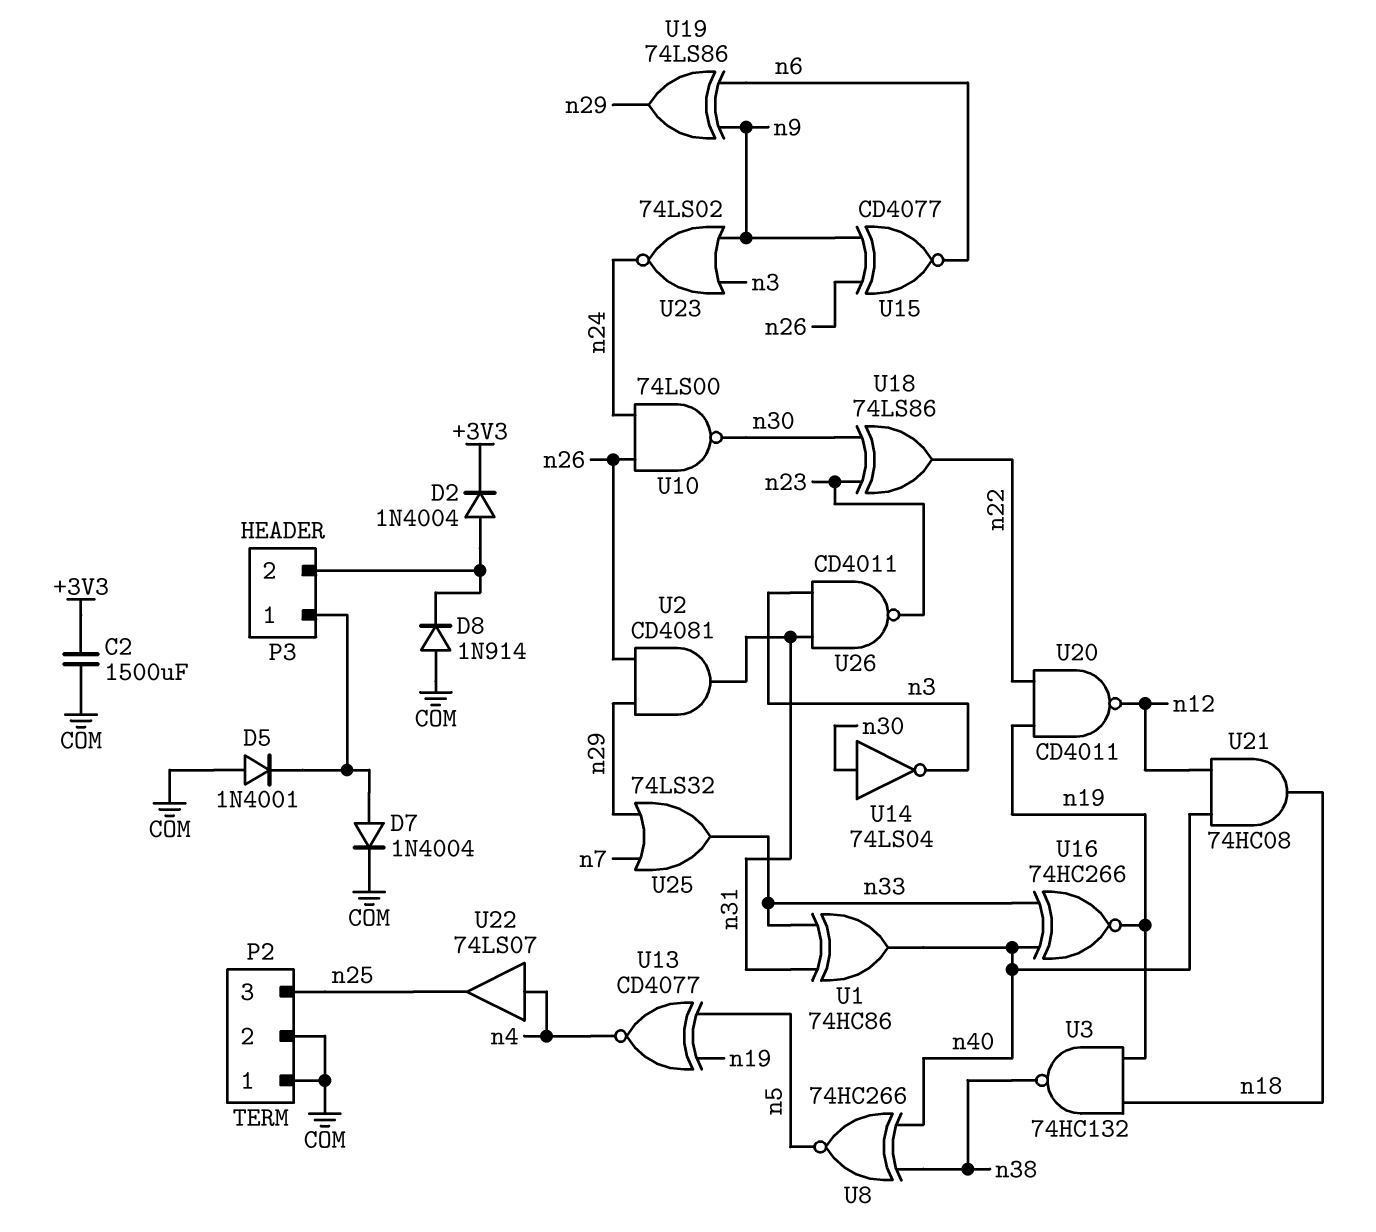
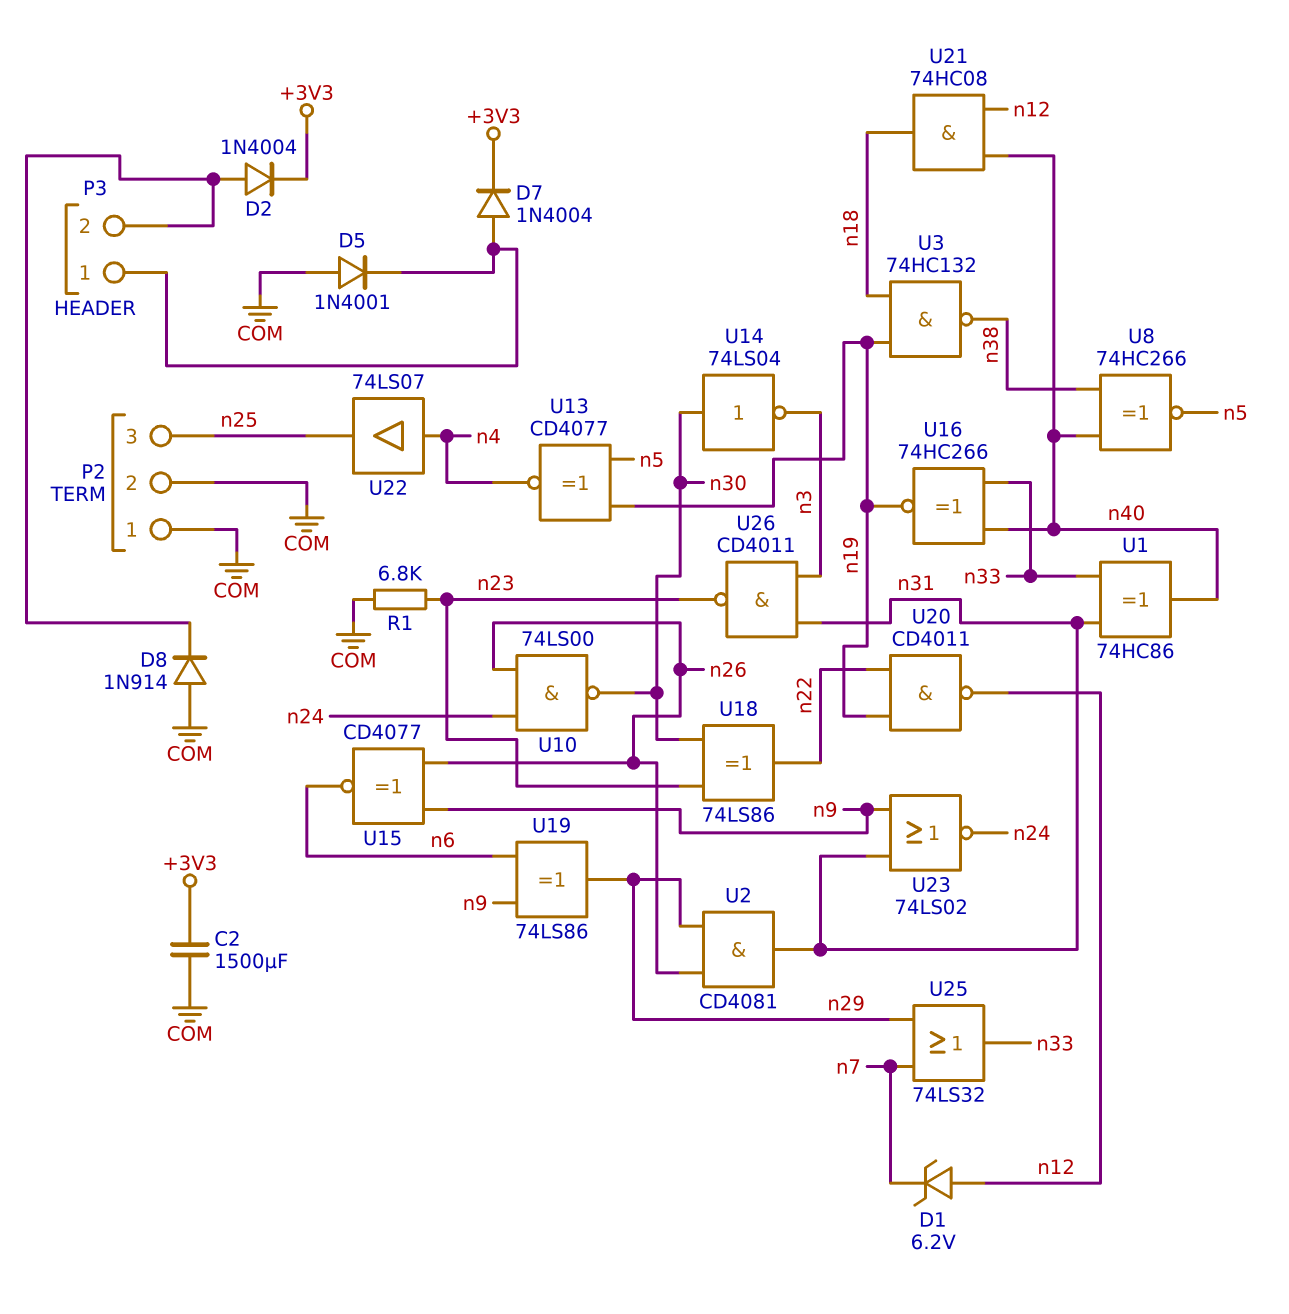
D1: none -> zener 6.2V (A n12, K n7)
D7: diode 1N4004 (A P3/1, K COM) -> diode 1N4004 (A P3/1, K +3V3)
R1: none -> 6.8k (COM, n23)
U23: NOR 74LS02 (in n3, in n9, out n24) -> NOR 74LS02 (in n9, in n31, out n24)

